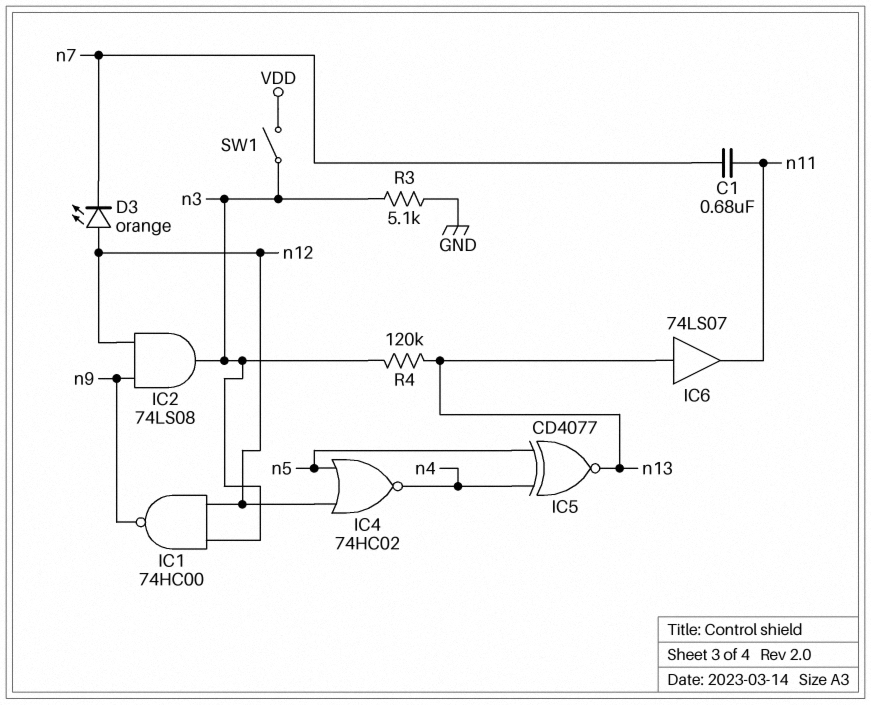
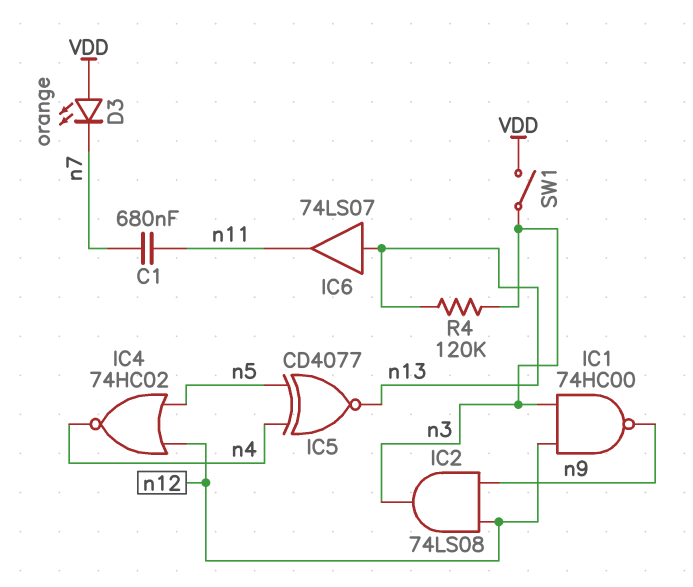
D3: LED orange (A n12, K n7) -> LED orange (A VDD, K n7)
R3: 5.1k (GND, n3) -> none

